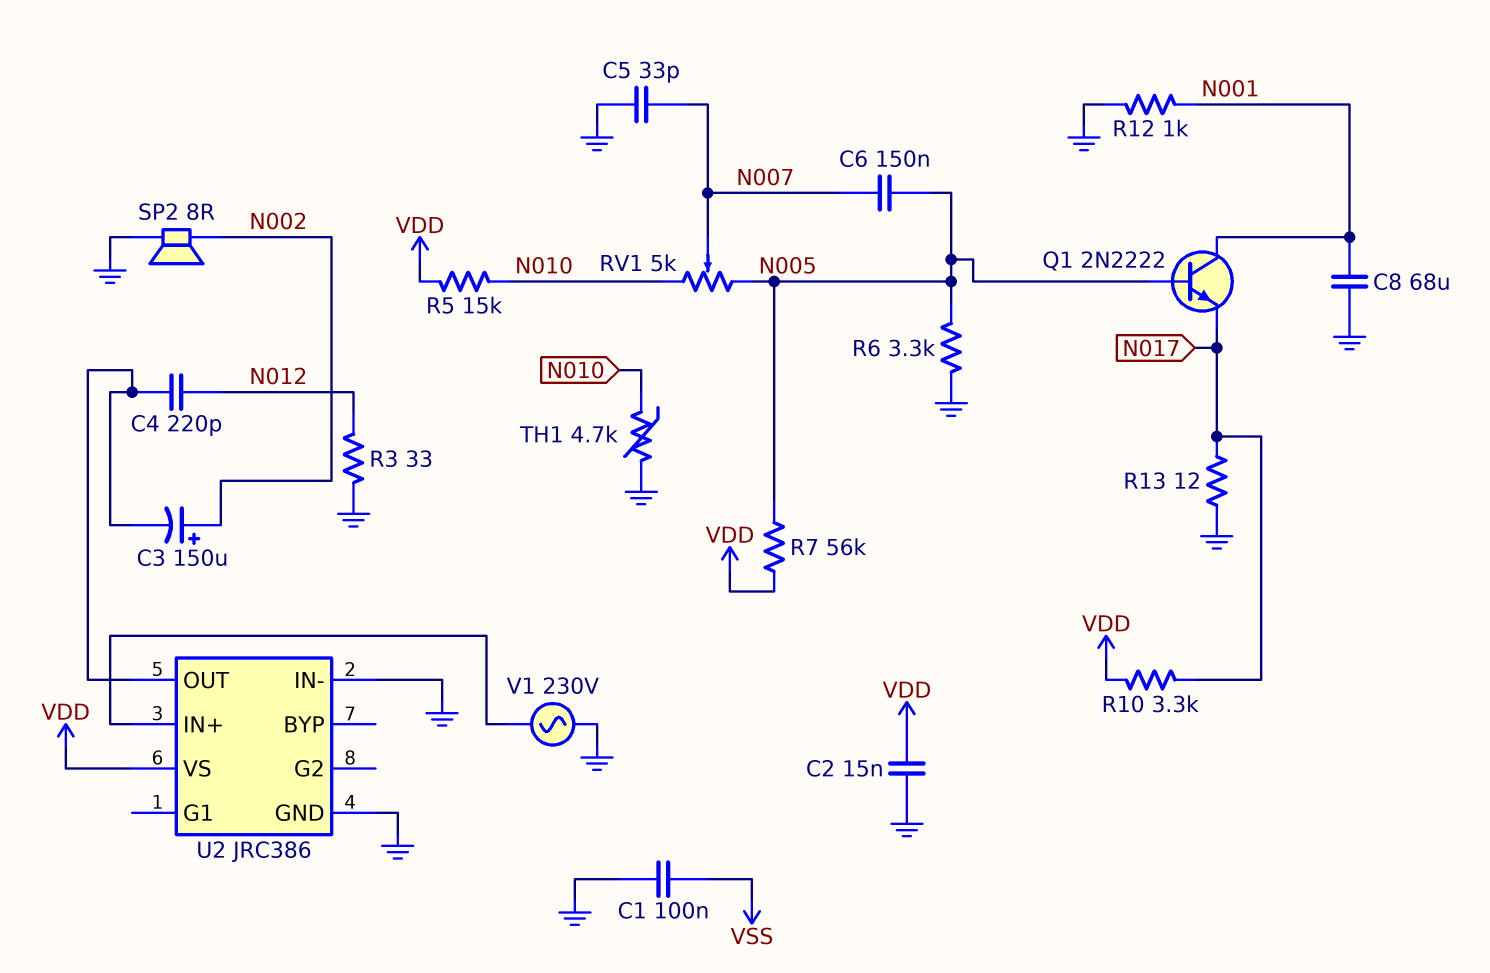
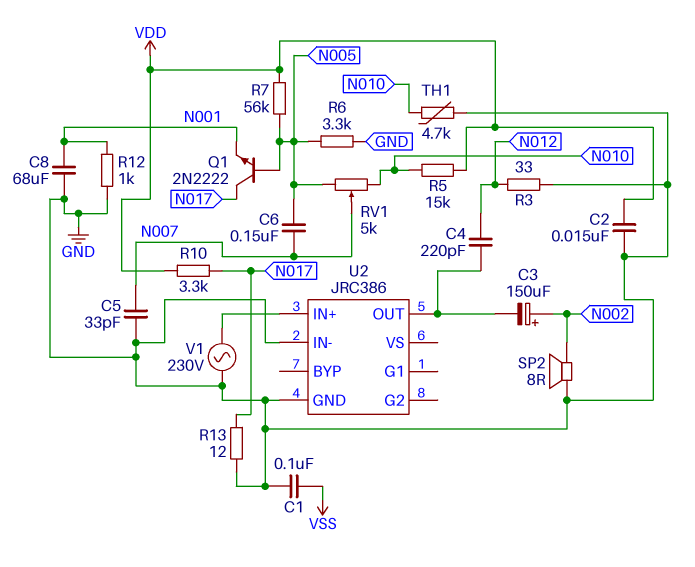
Q1: NPN 2N2222 (B N005, C N001, E N017) -> NPN 2N2222 (B N005, C N017, E N001)
U2 pin VS: VDD -> none

